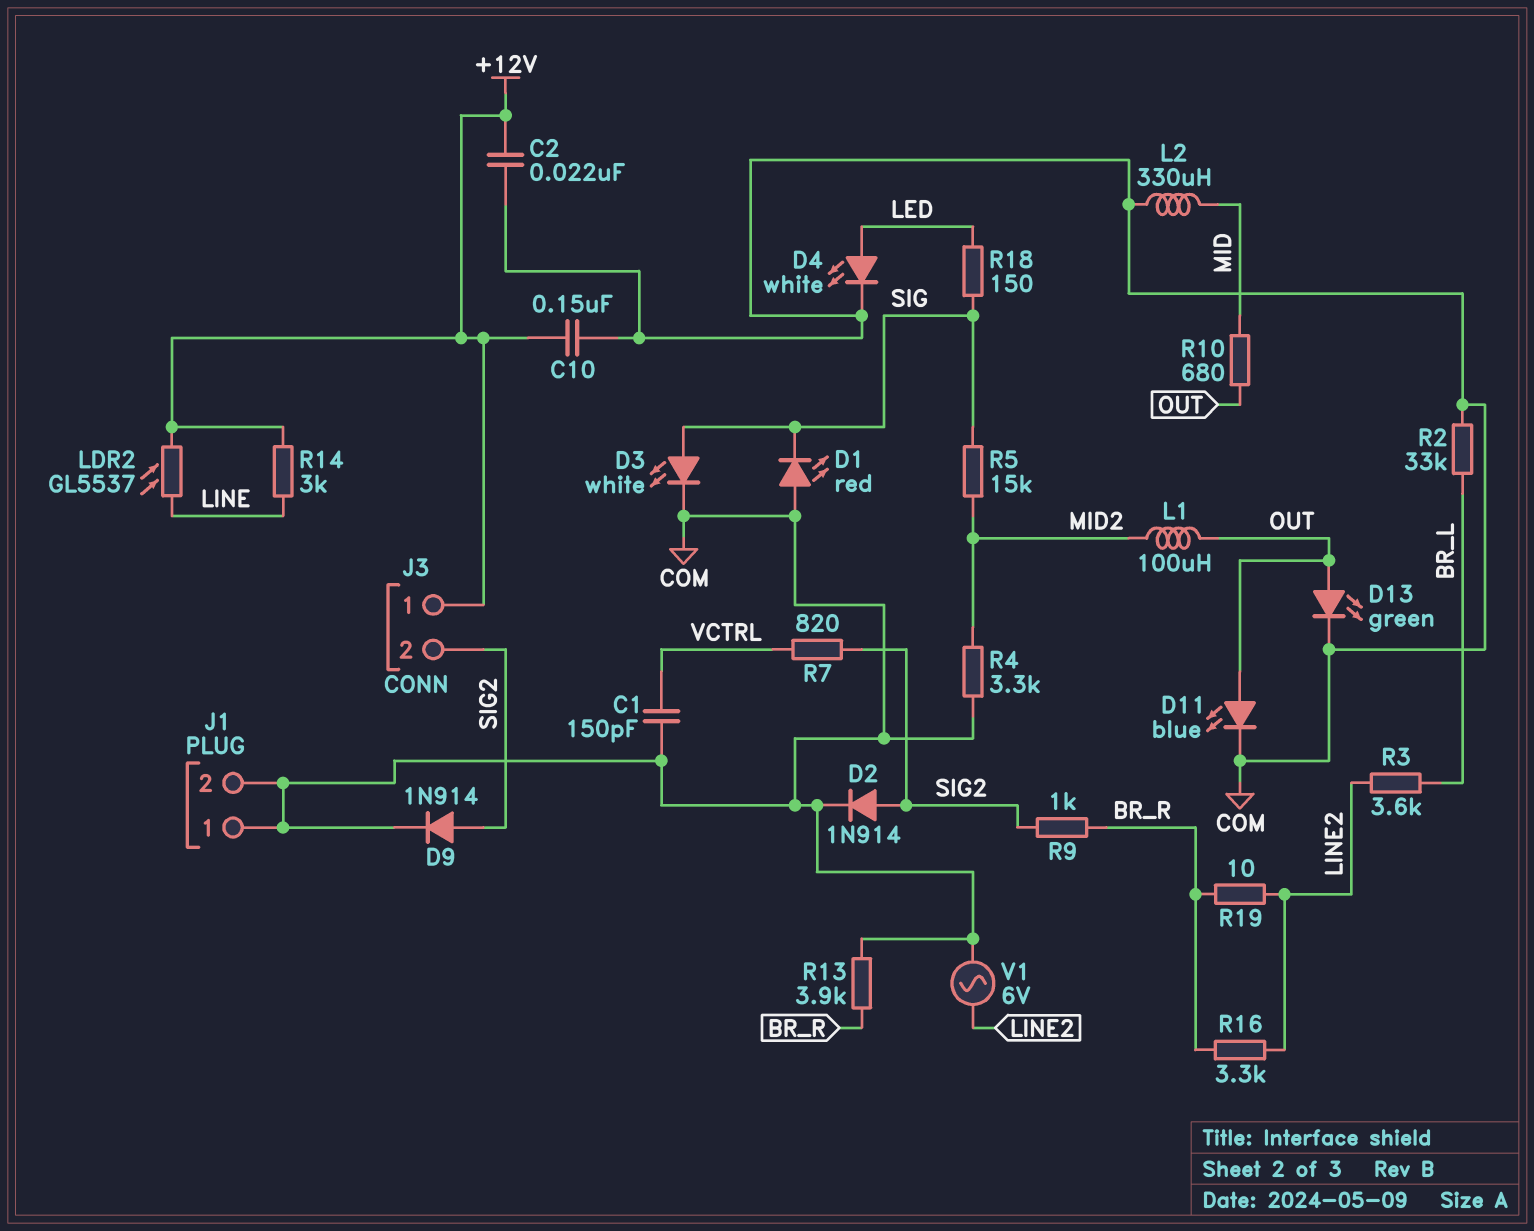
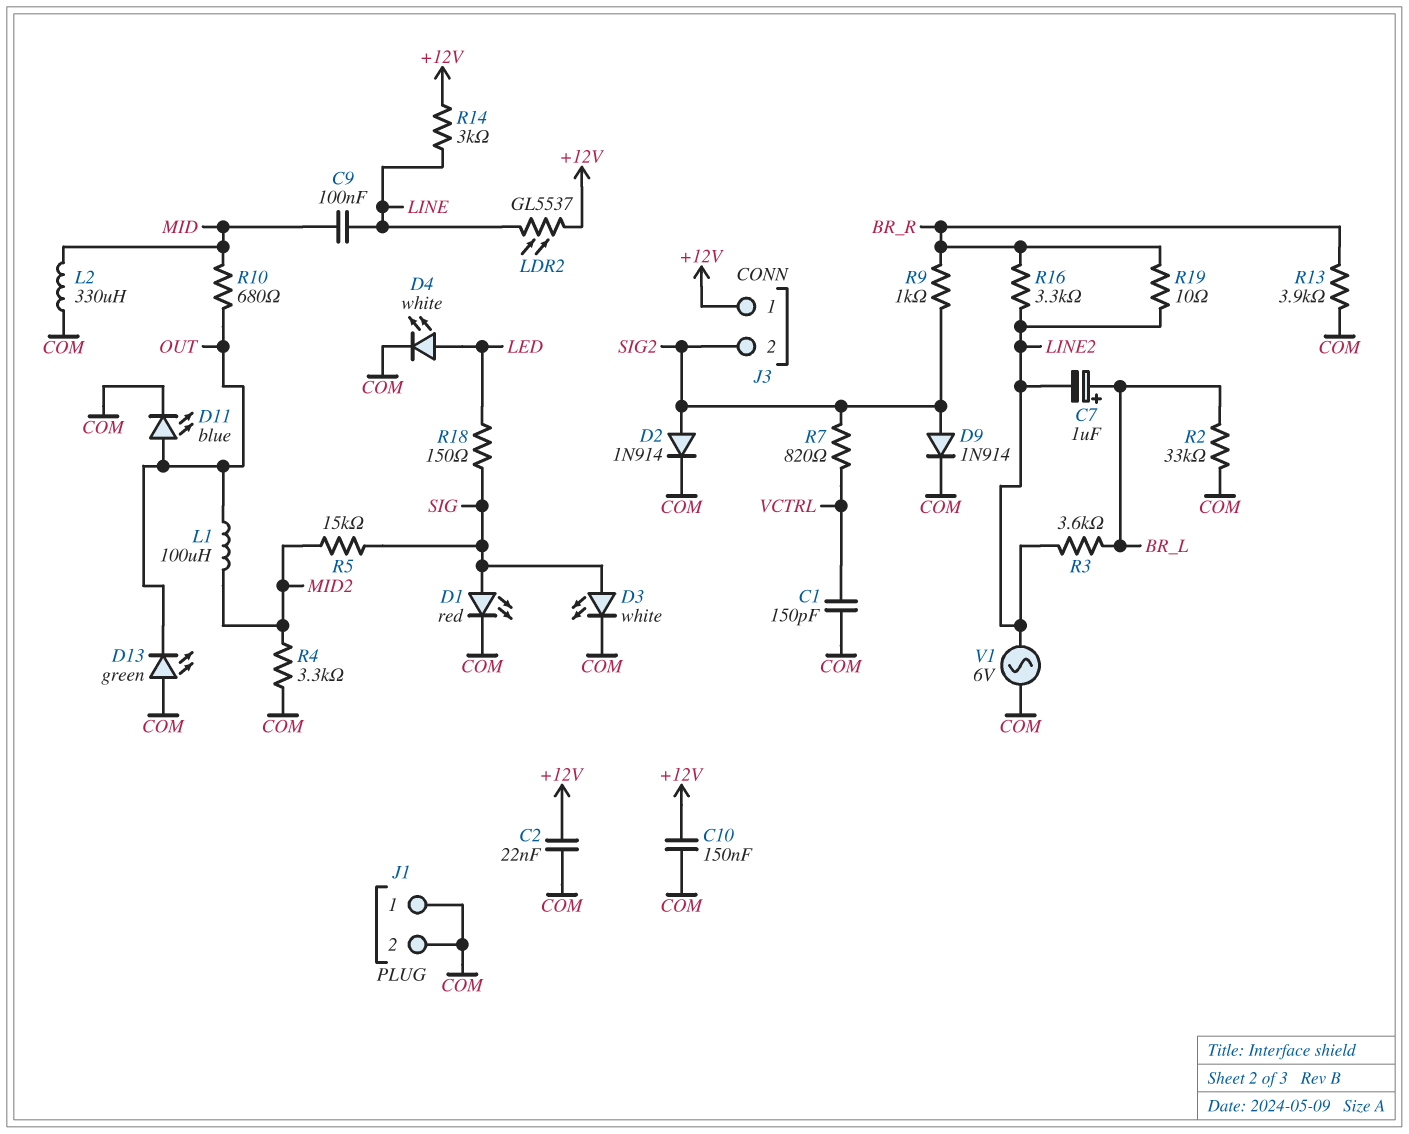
C7: none -> 1uF (plus BR_L, minus LINE2)
C9: none -> 100nF (LINE, MID)
D1: LED red (A COM, K SIG) -> LED red (A SIG, K COM)
D13: LED green (A OUT, K COM) -> LED green (A COM, K OUT)

